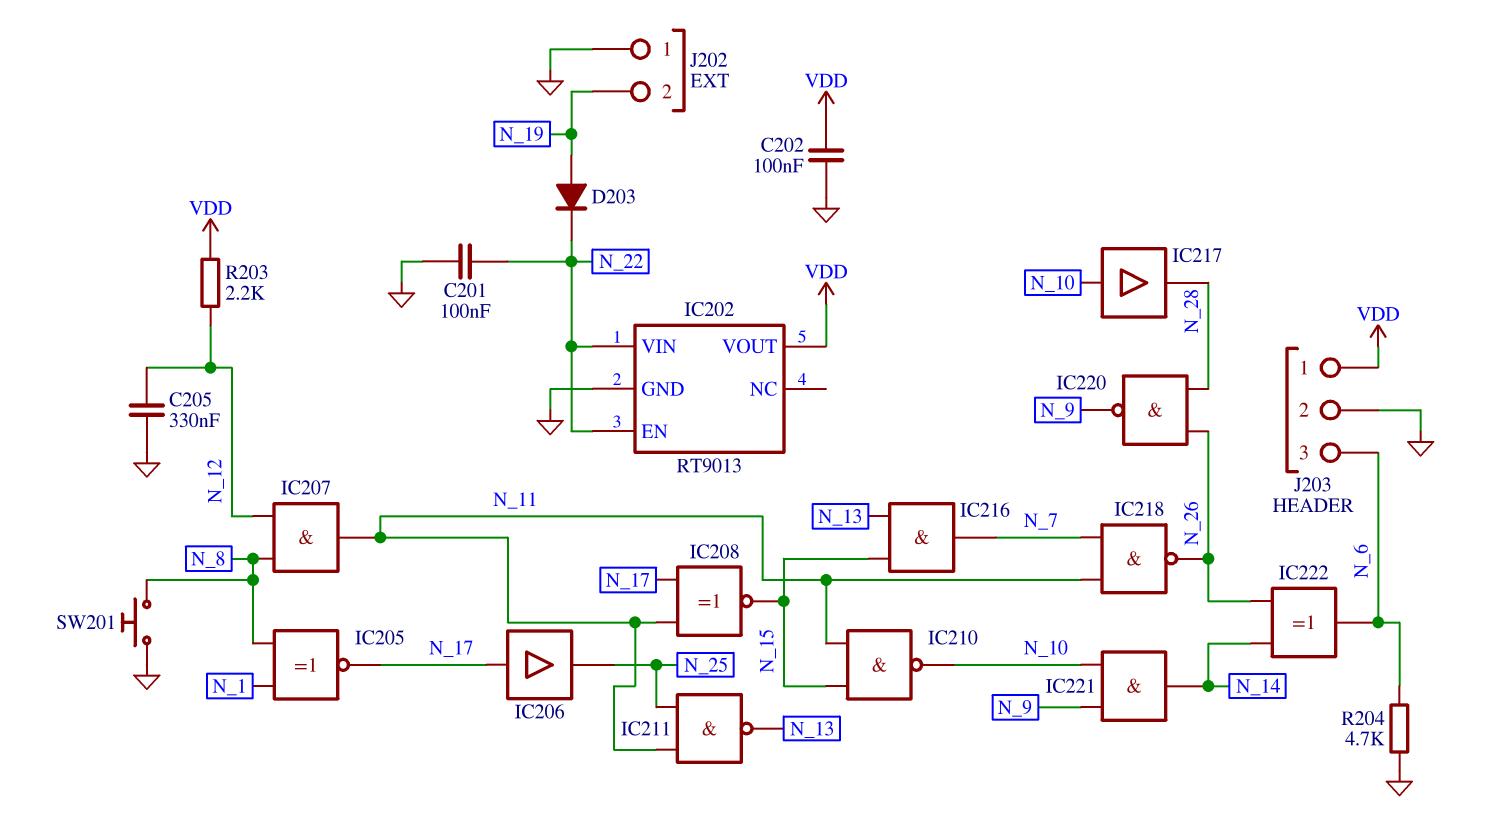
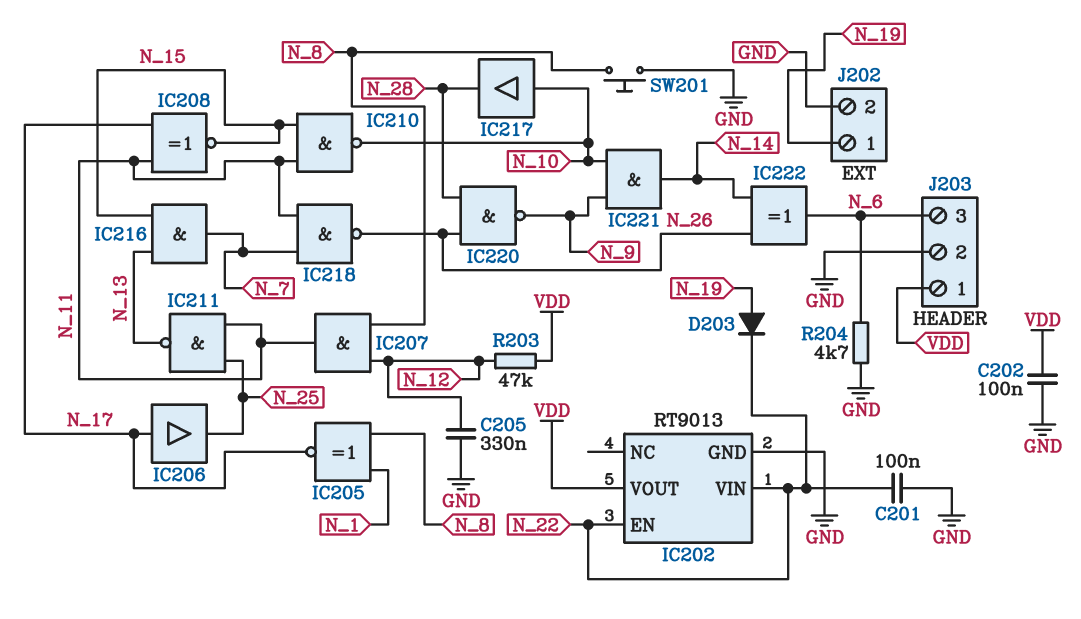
J202 pin 1: GND -> N_19
J202 pin 2: N_19 -> GND
R203: 2.2k (N_12, VDD) -> 47k (N_12, VDD)

